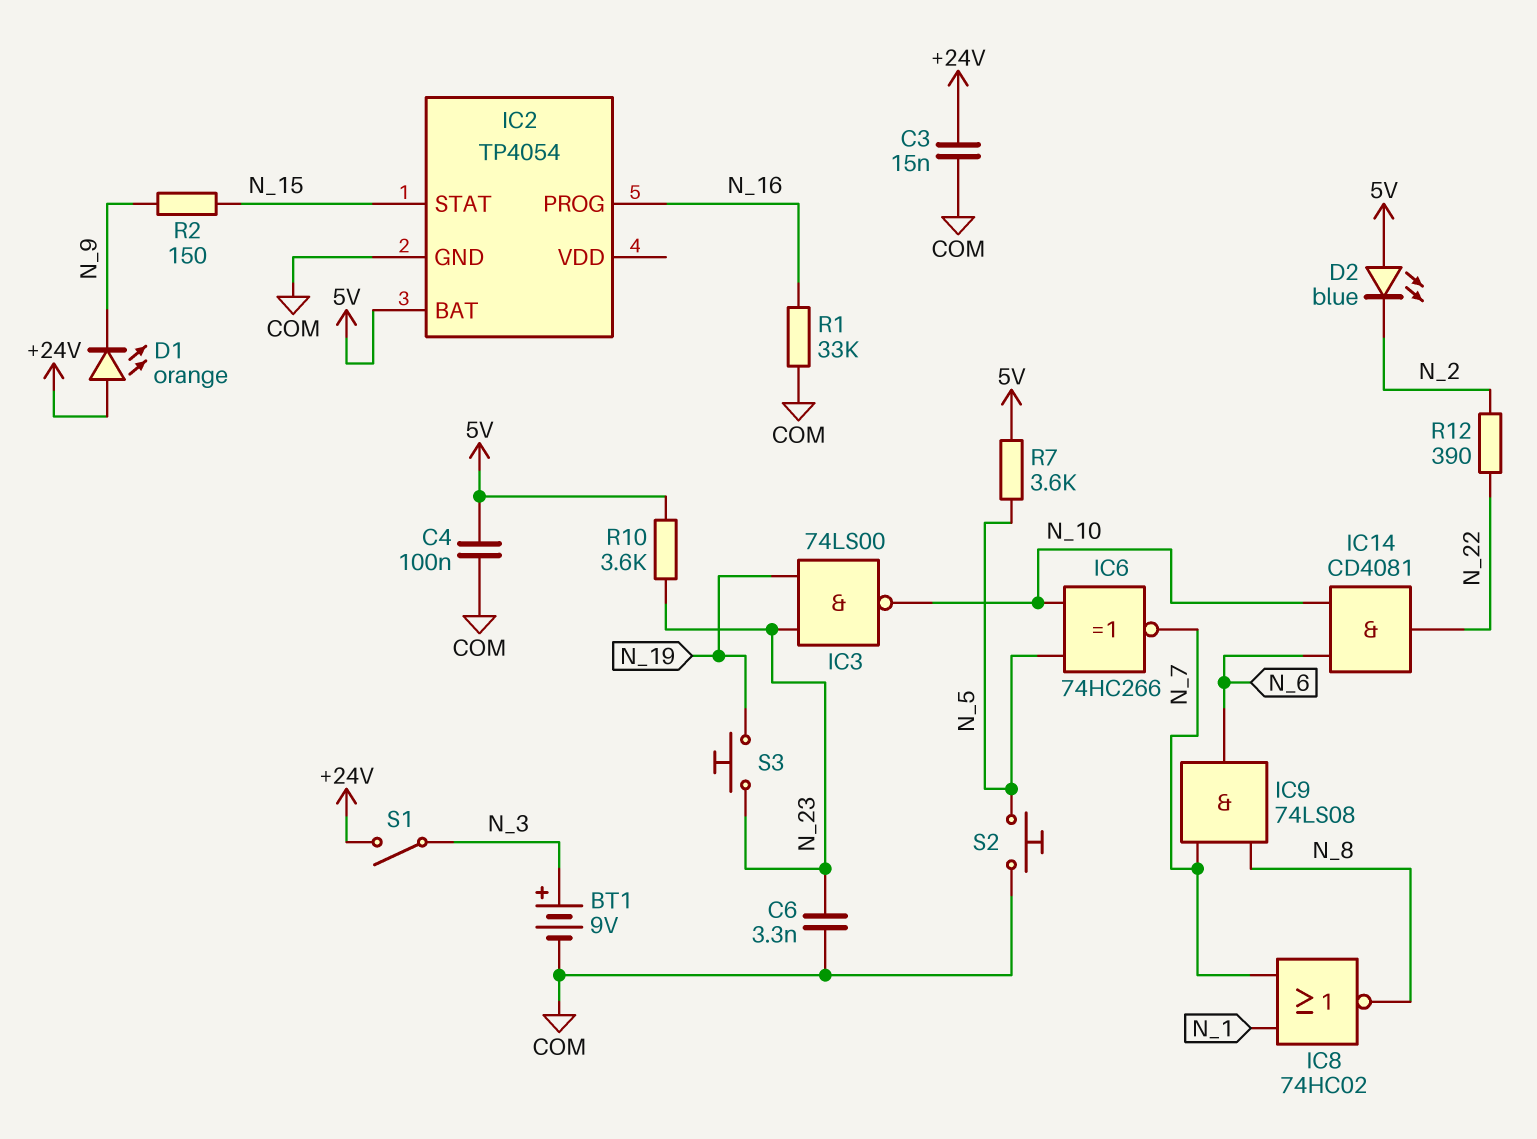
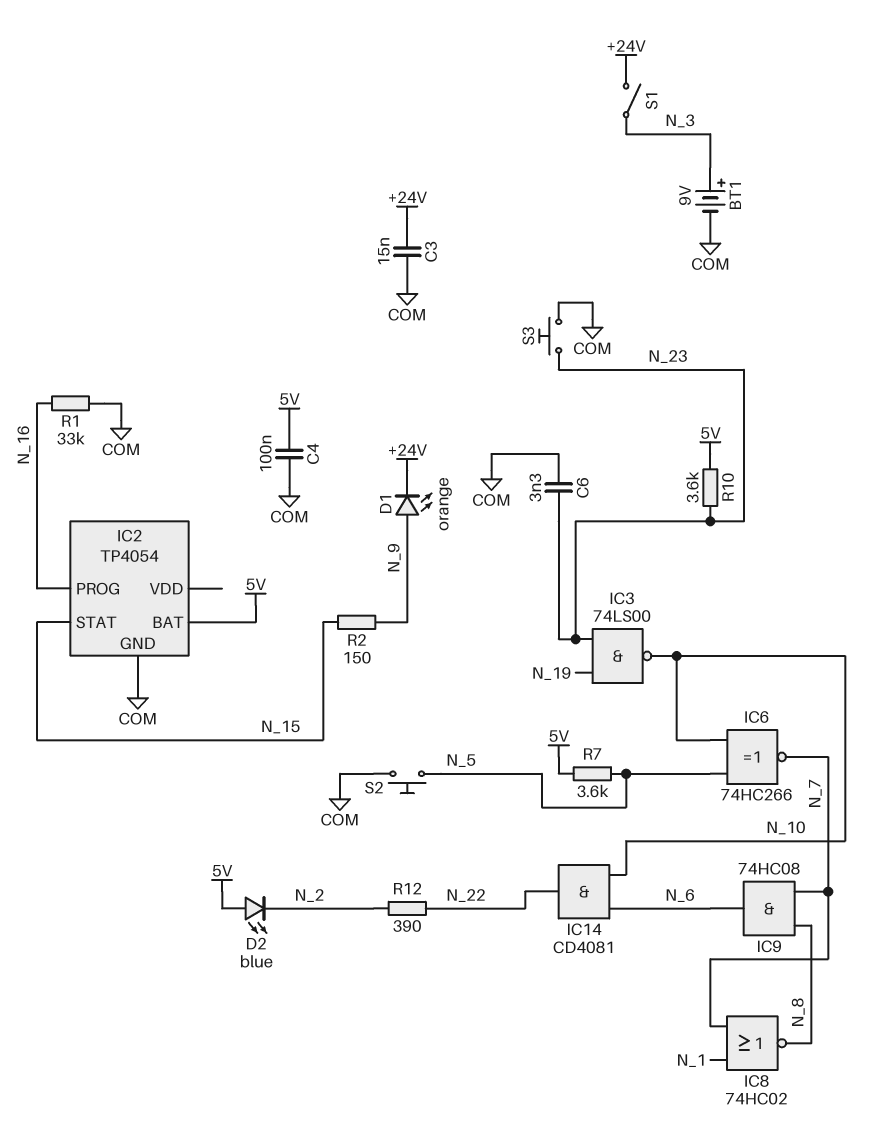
D1: LED orange (A +24V, K N_9) -> LED orange (A N_9, K +24V)
IC9: AND 74LS08 (in N_7, in N_8, out N_6) -> AND 74HC08 (in N_7, in N_8, out N_6)
S3: button (N_19, N_23) -> button (COM, N_23)

